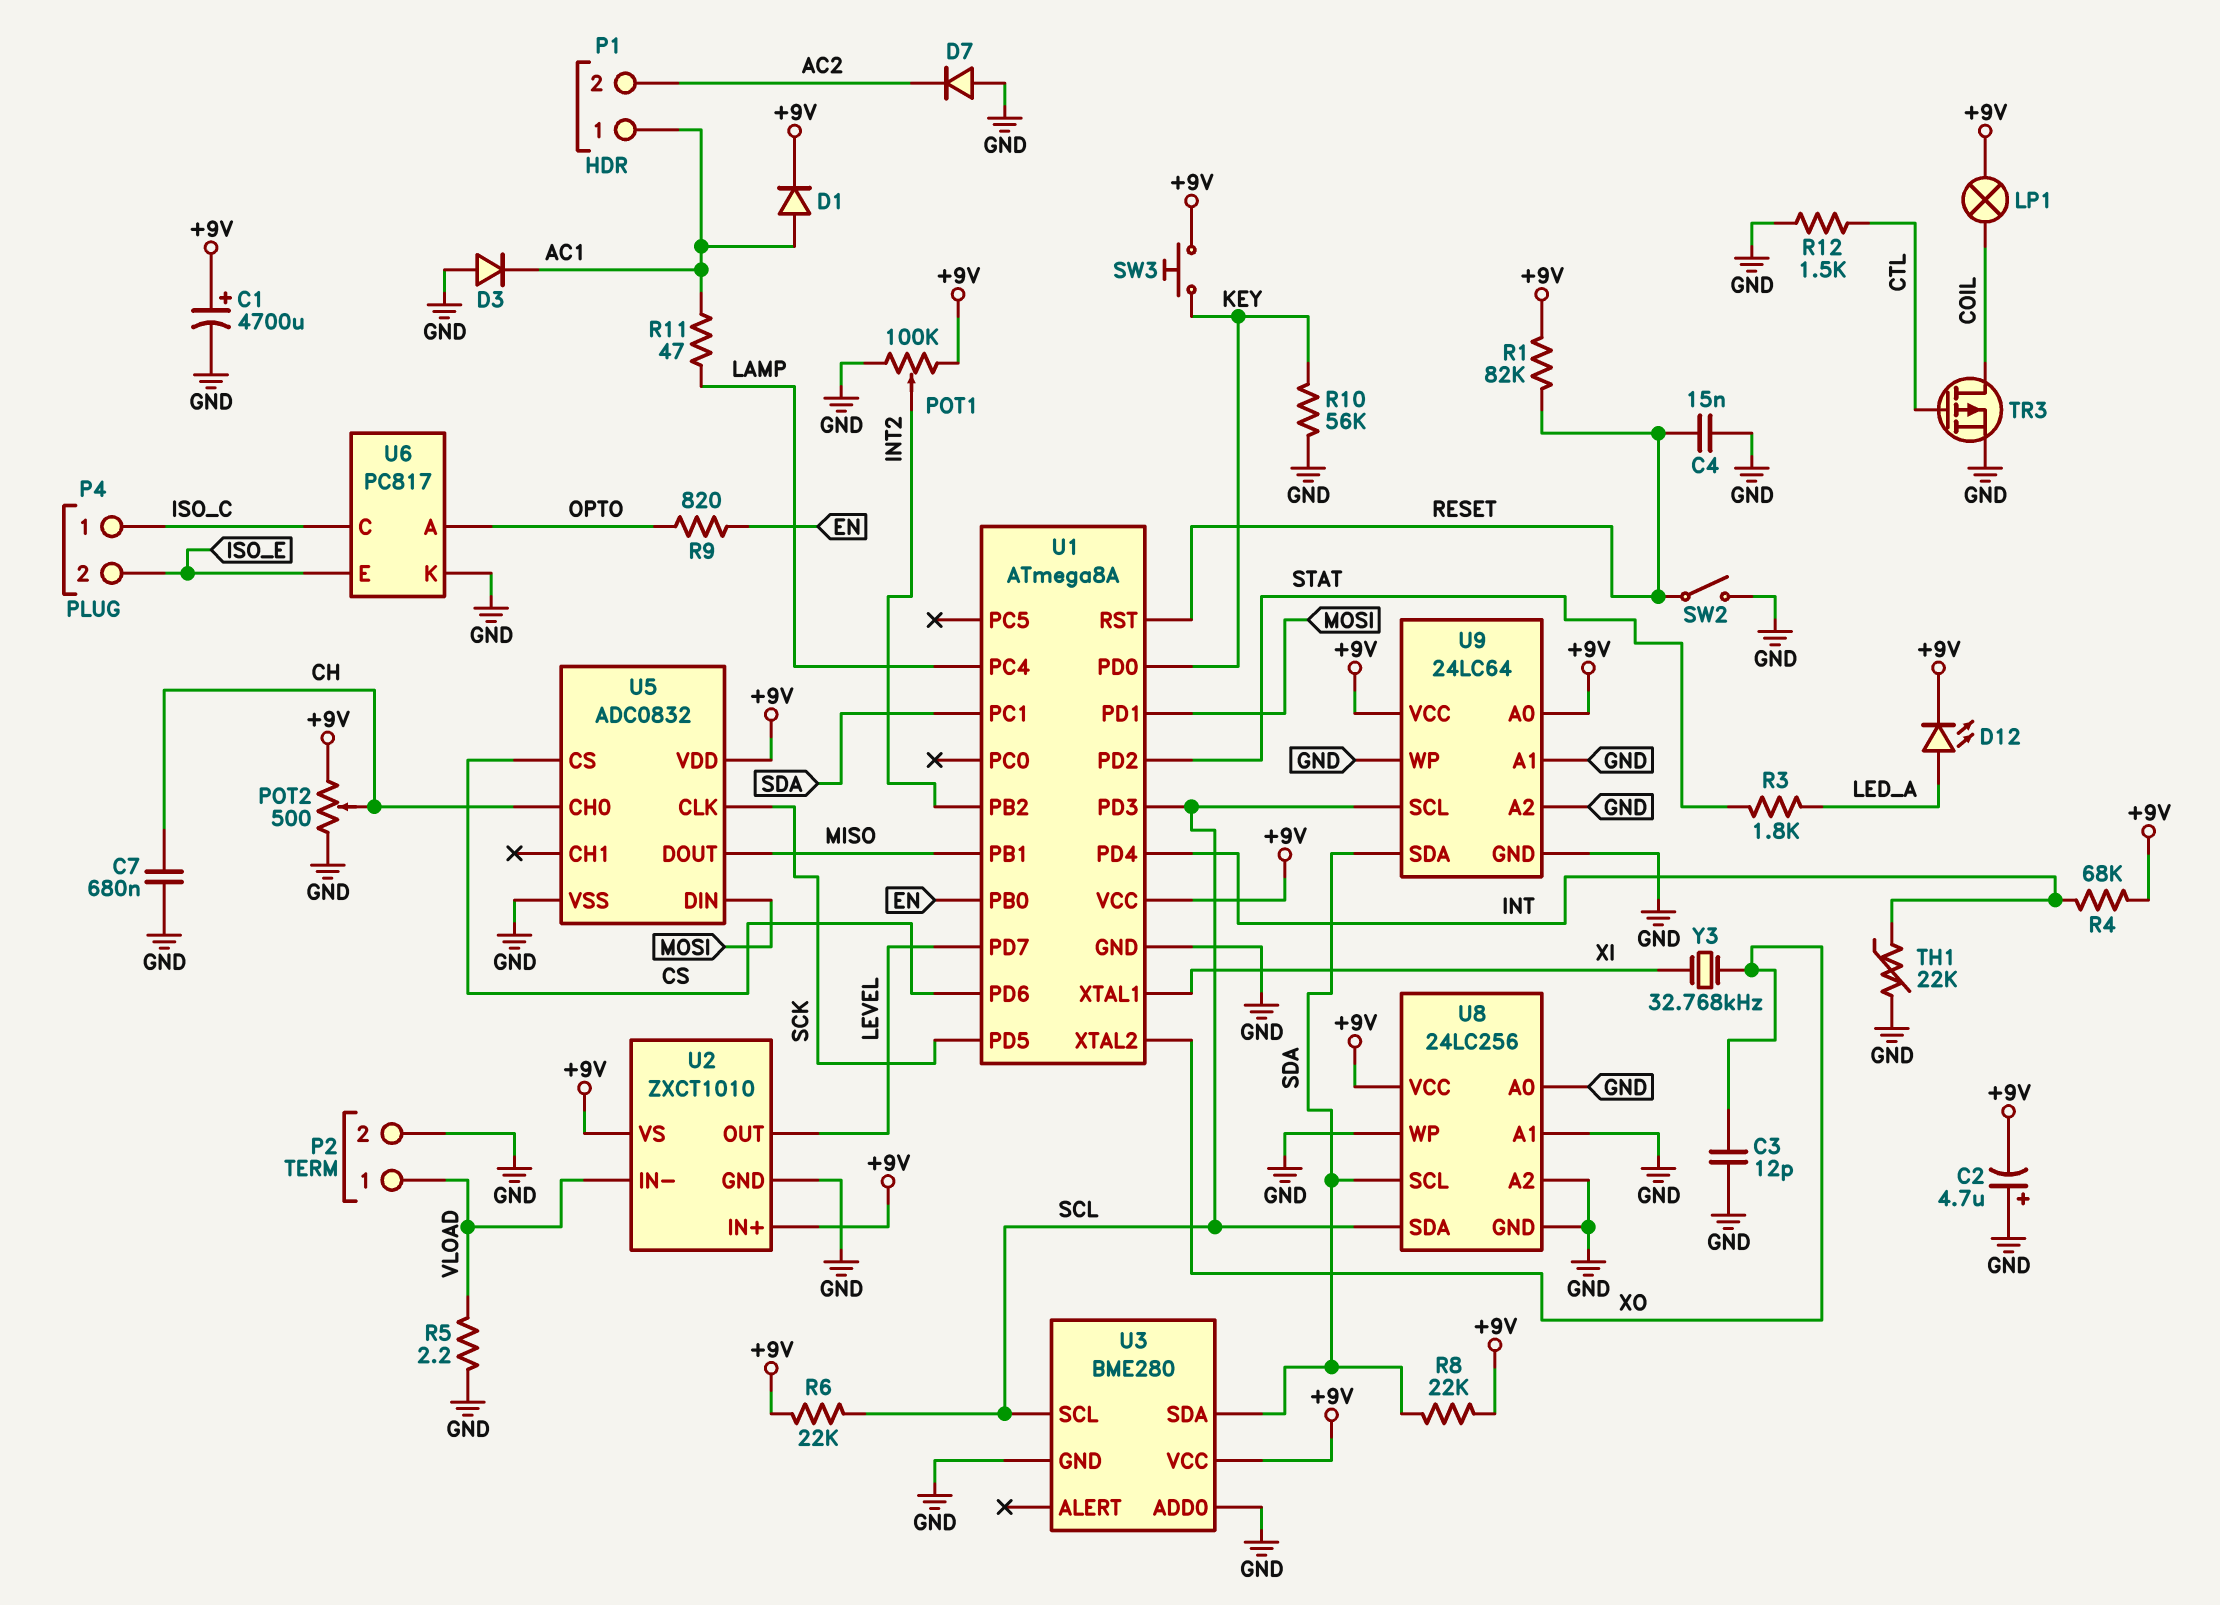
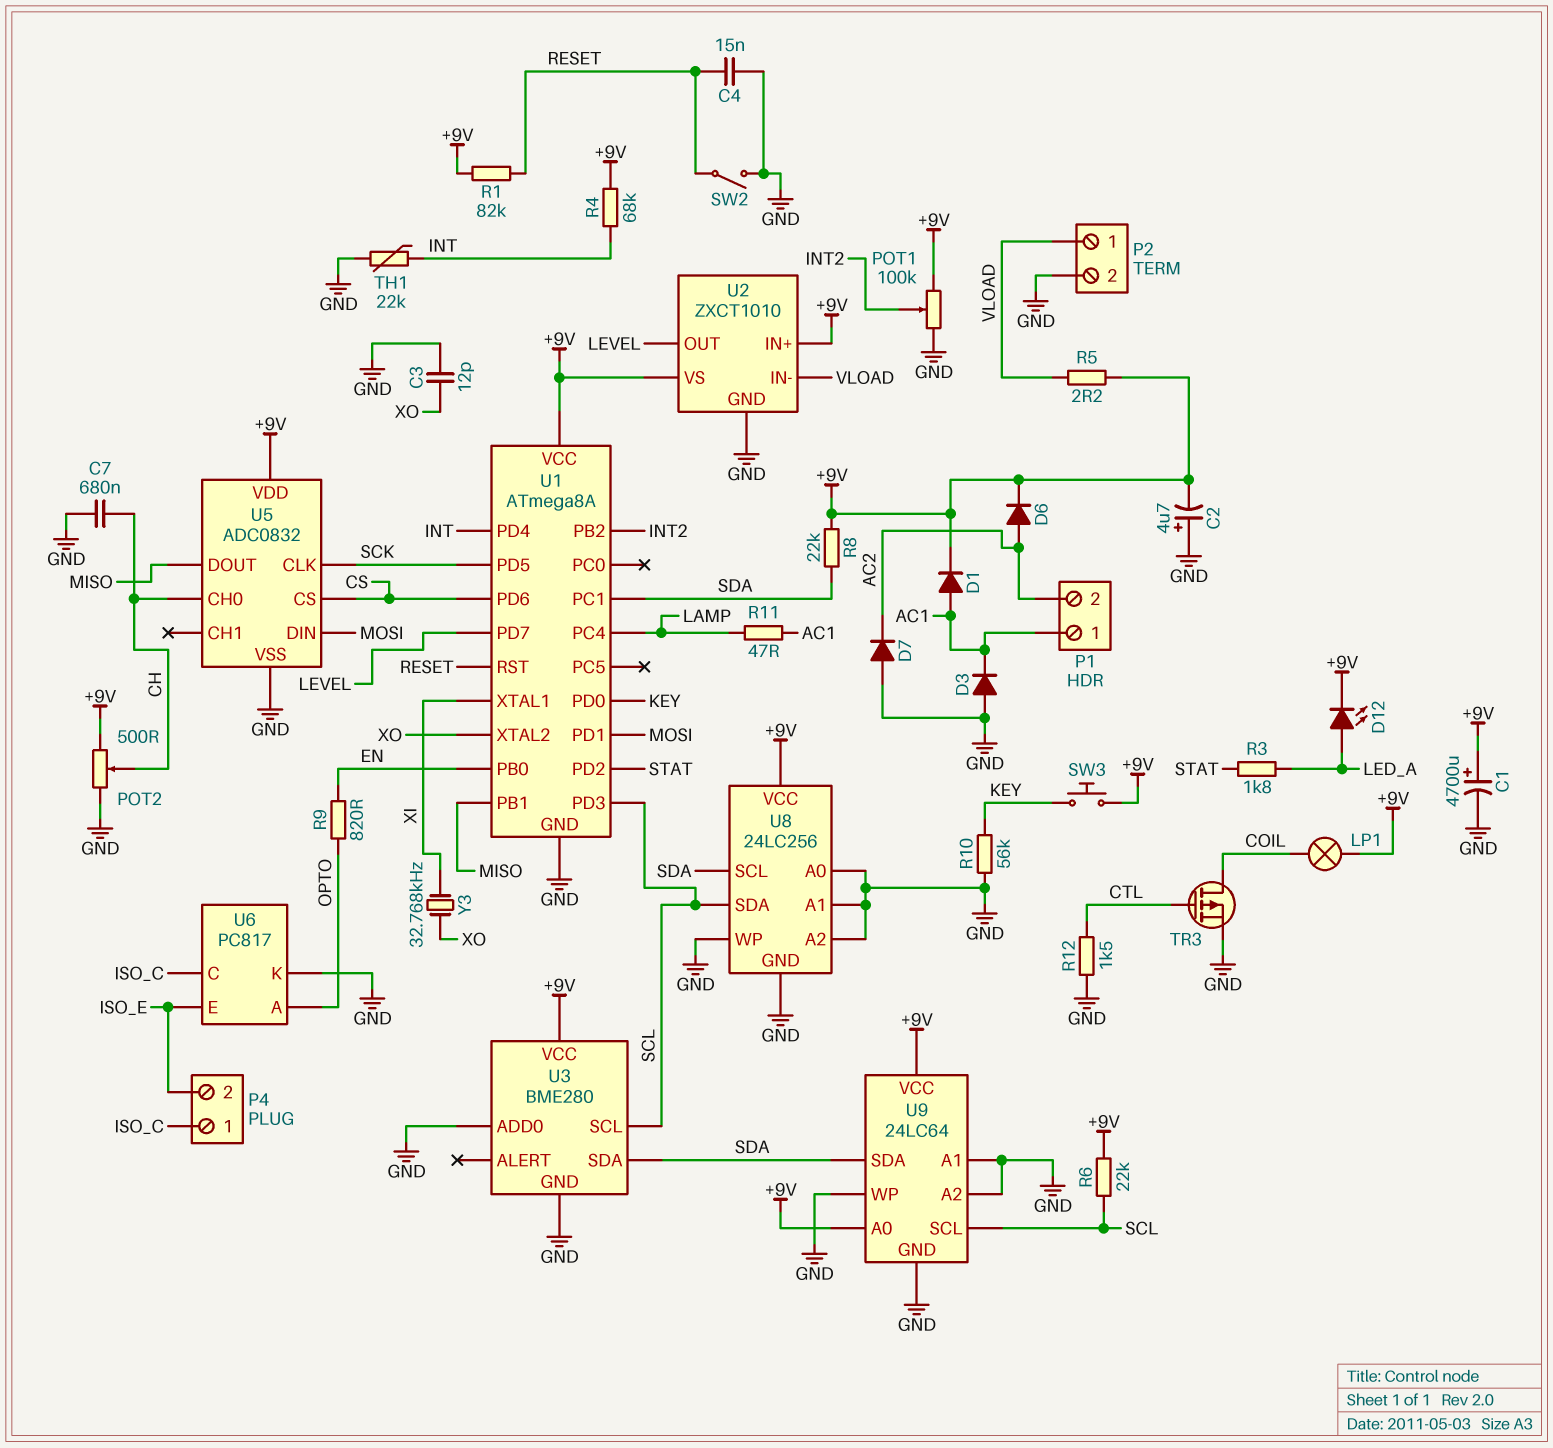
D6: none -> diode (A AC2, K +9V)
R5: 2.2 (GND, VLOAD) -> 2.2 (+9V, VLOAD)

